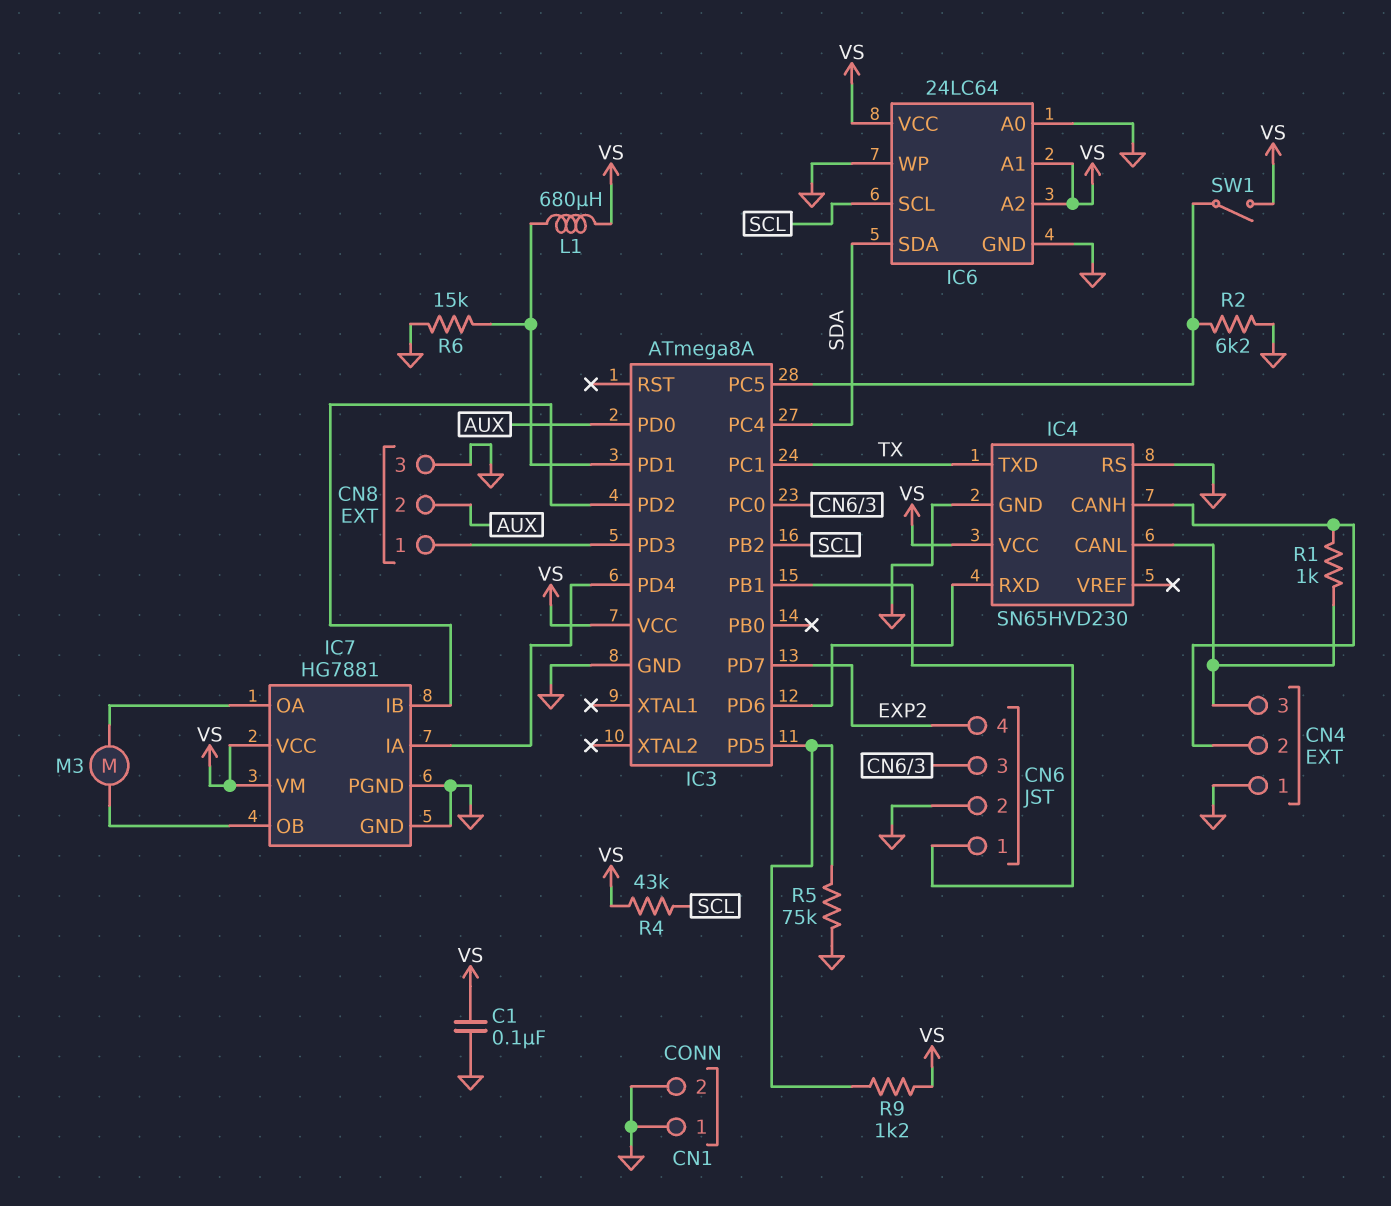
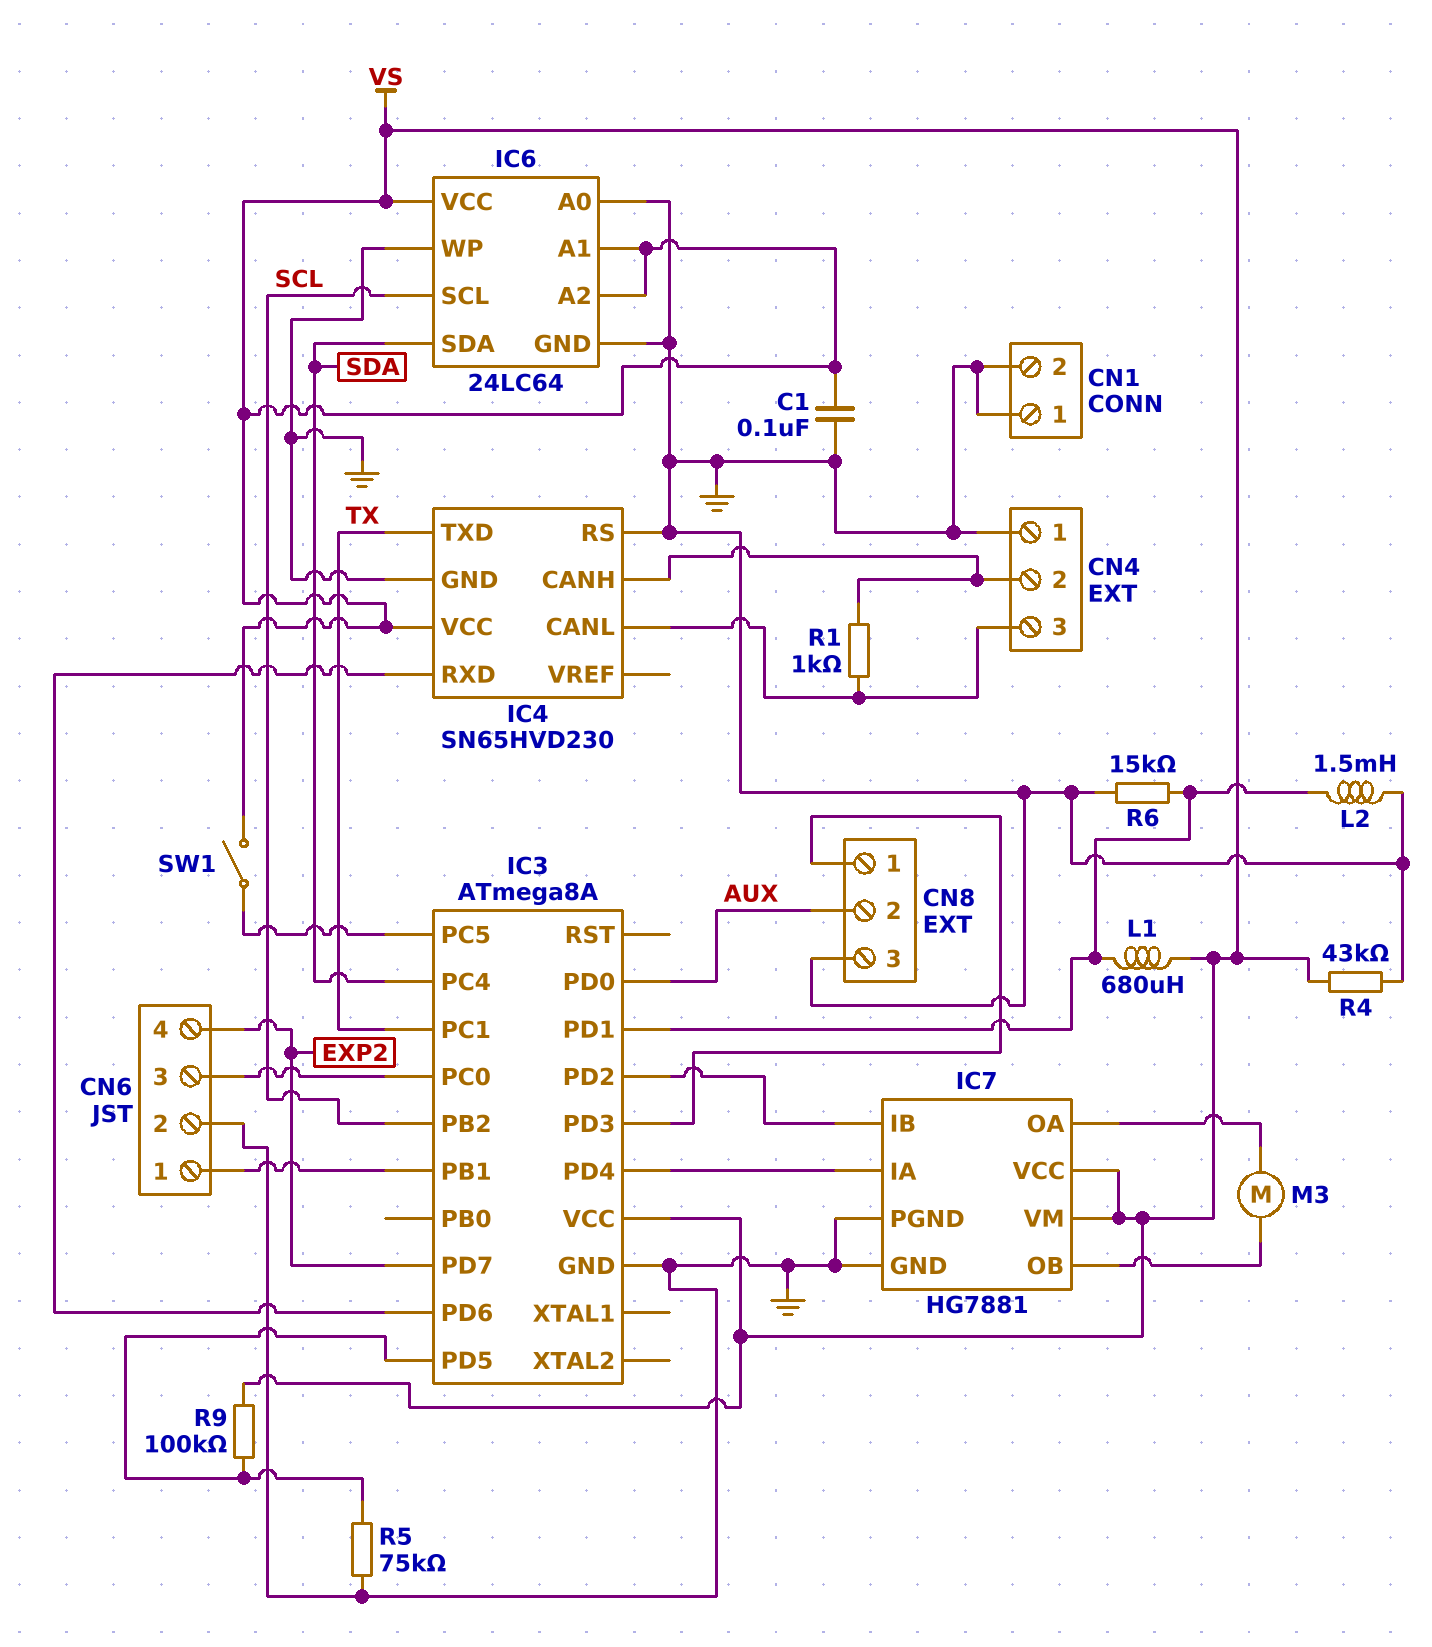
L2: none -> 1.5mH (GND, IC3/PD1)
R2: 6.2k (GND, IC3/PC5) -> none
R4: 43k (SCL, VS) -> 43k (GND, VS)
R9: 1.2k (IC3/PD5, VS) -> 100k (IC3/PD5, VS)

